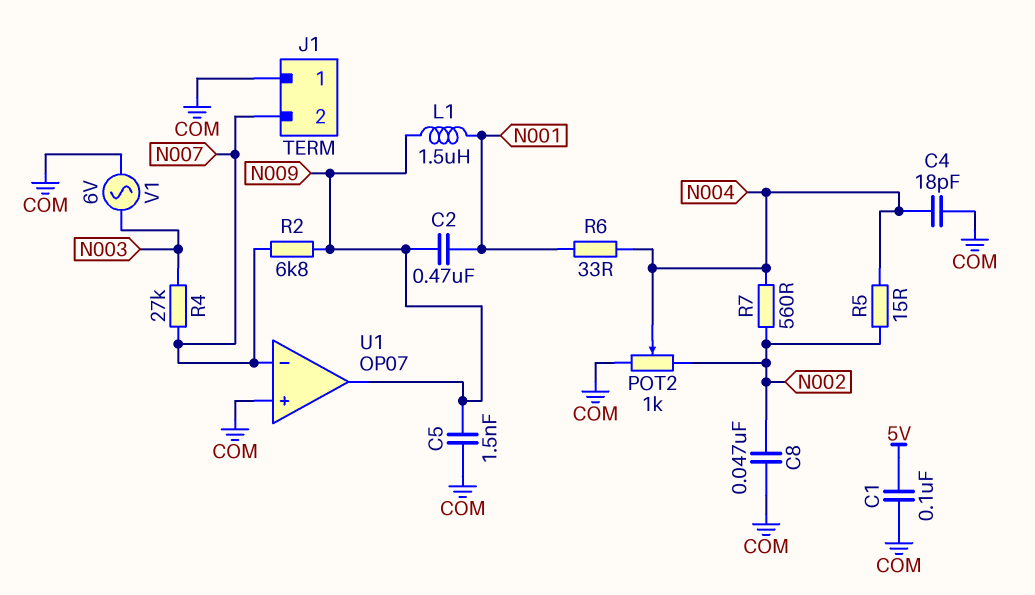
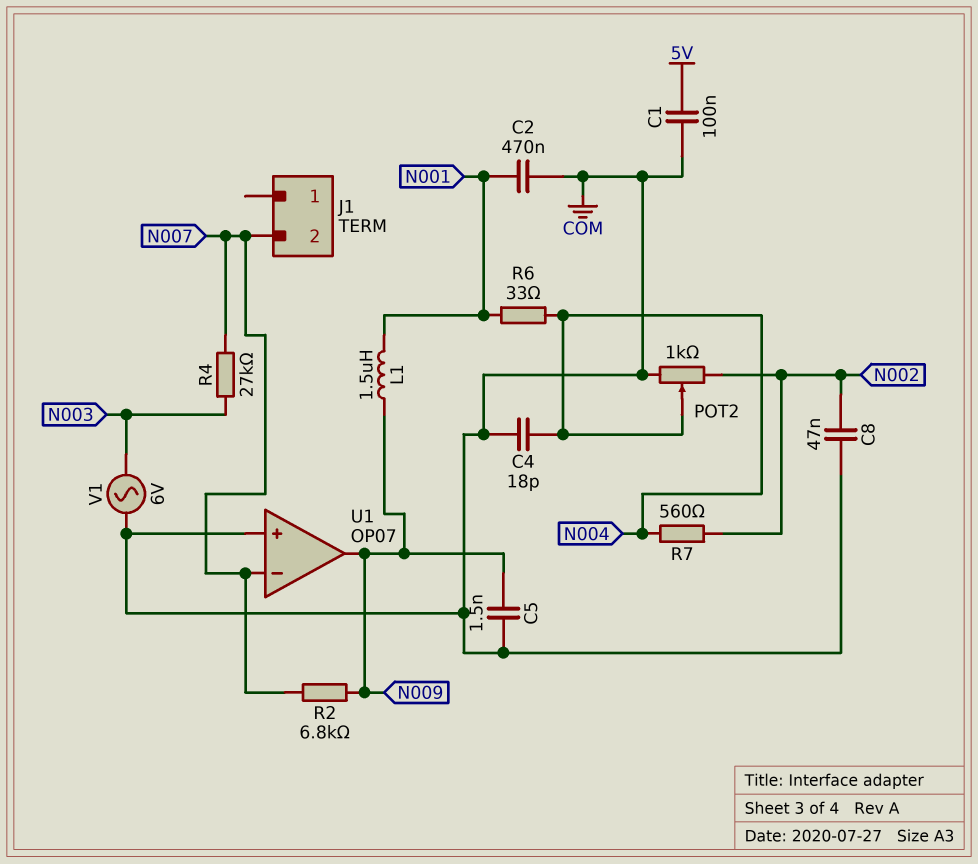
C2: 470nF (N001, N009) -> 470nF (COM, N001)
J1 pin 1: COM -> none
R5: 15 (N002, N004) -> none

